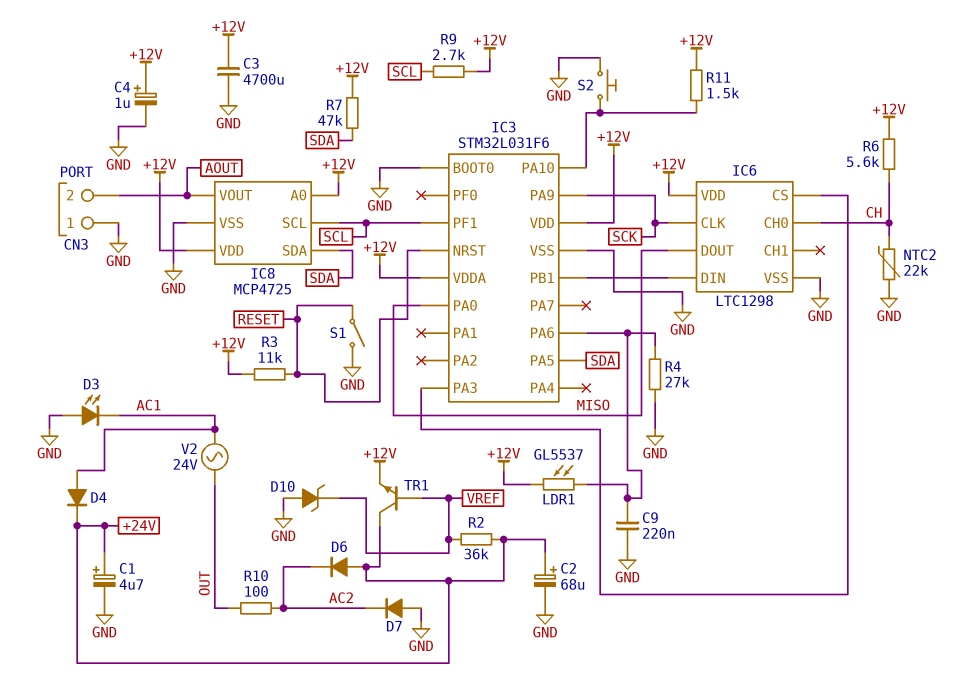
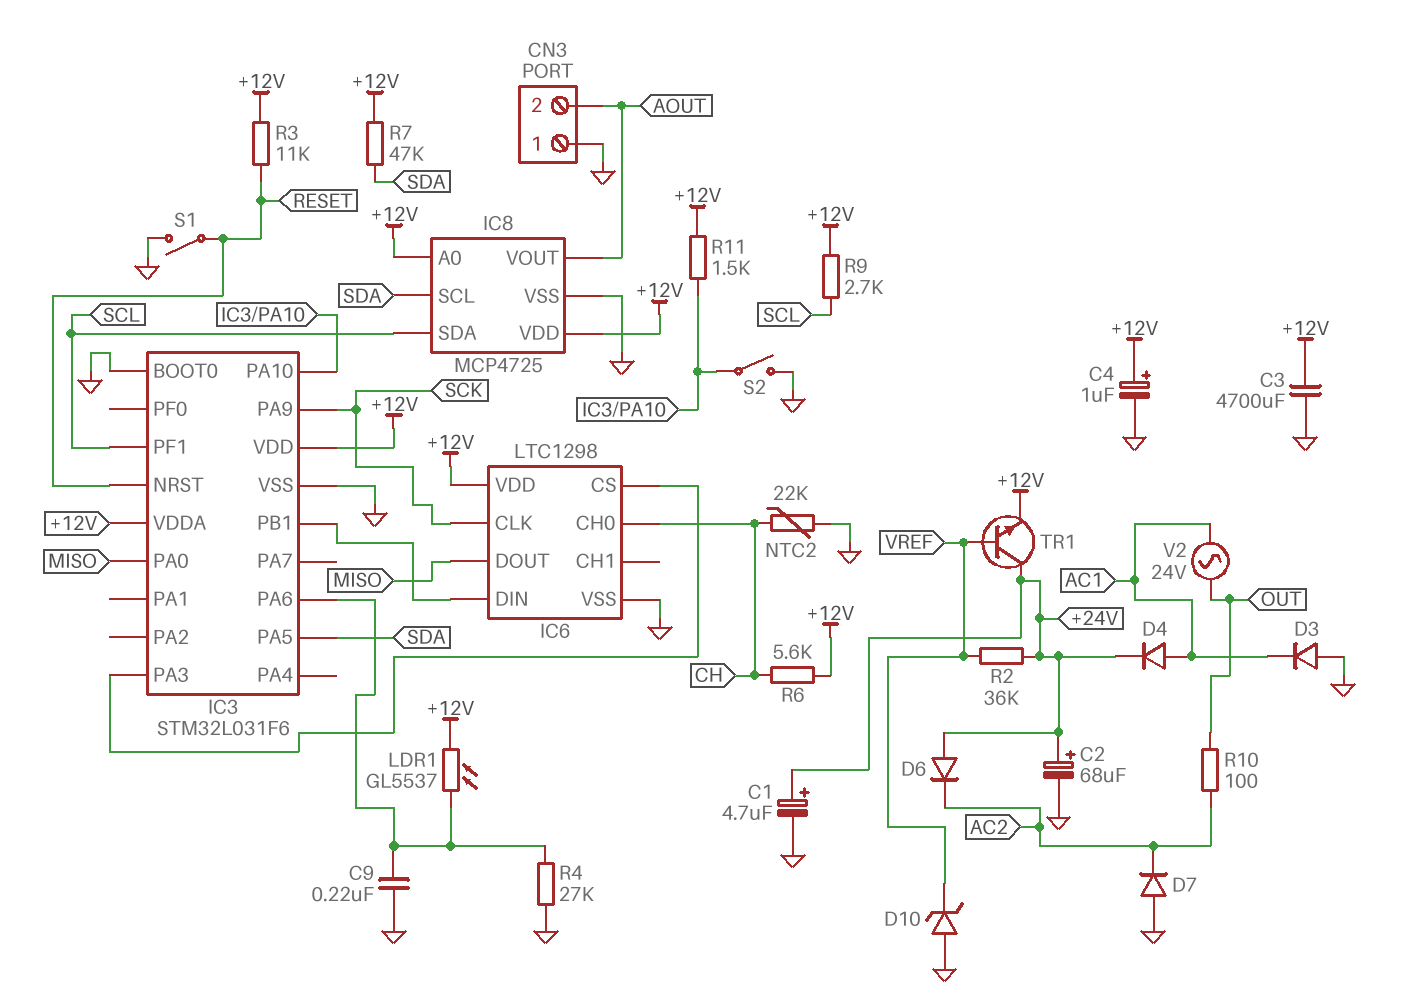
D3: LED (A GND, K AC1) -> diode (A GND, K AC1)
IC8 pin SCL: SCL -> SDA
IC8 pin SDA: SDA -> SCL
S2: button (GND, IC3/PA10) -> switch (GND, IC3/PA10)

